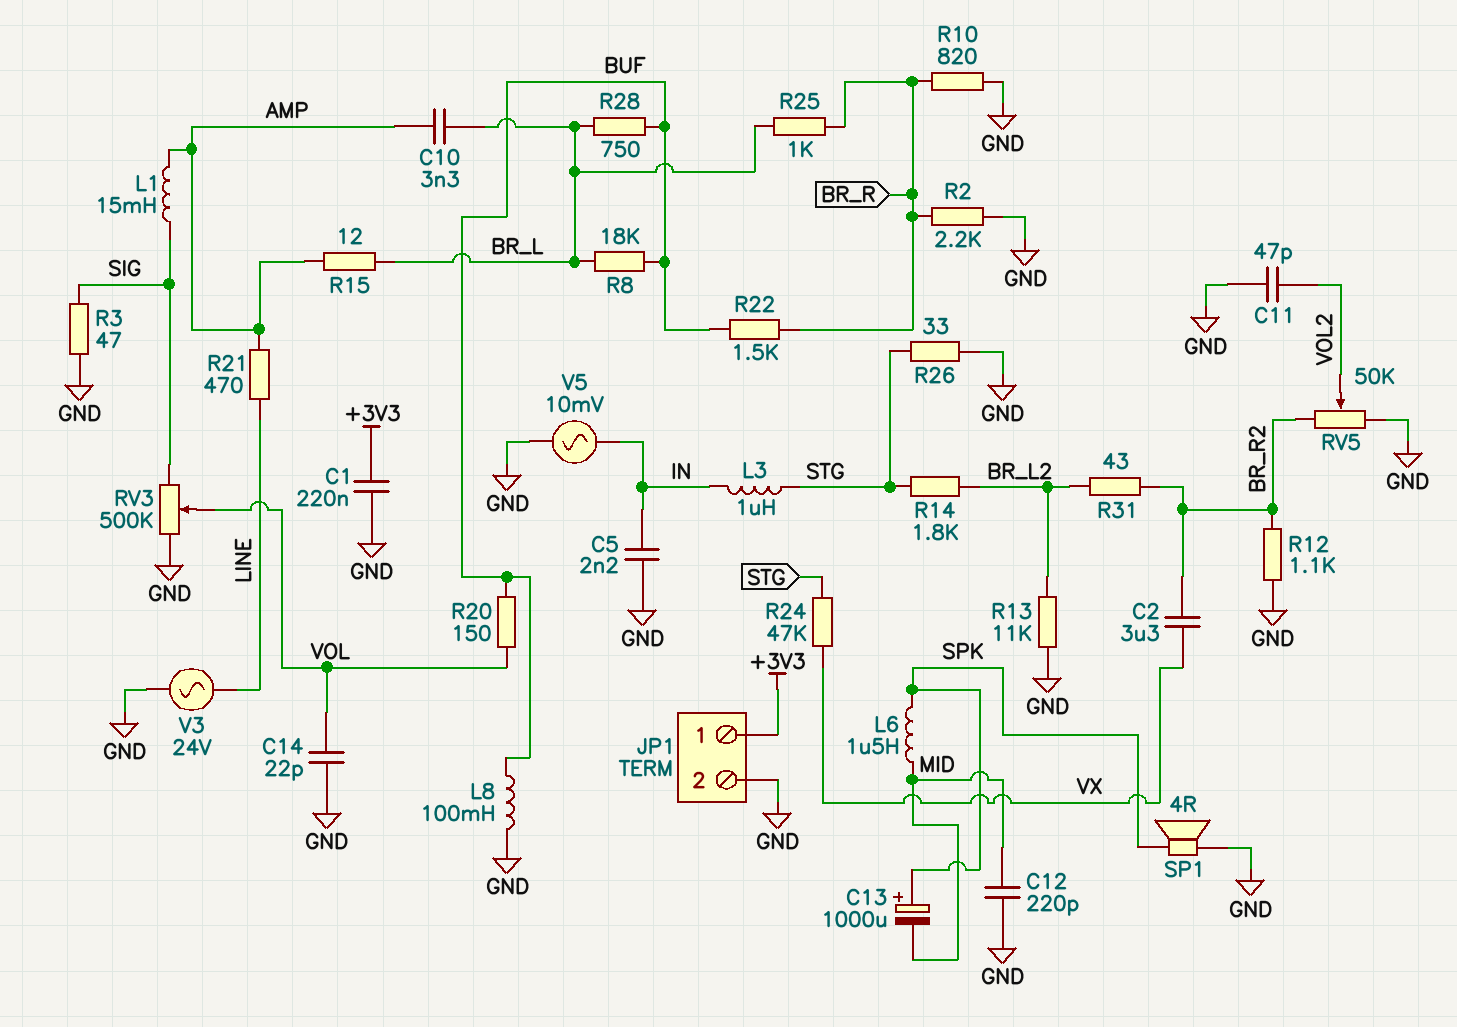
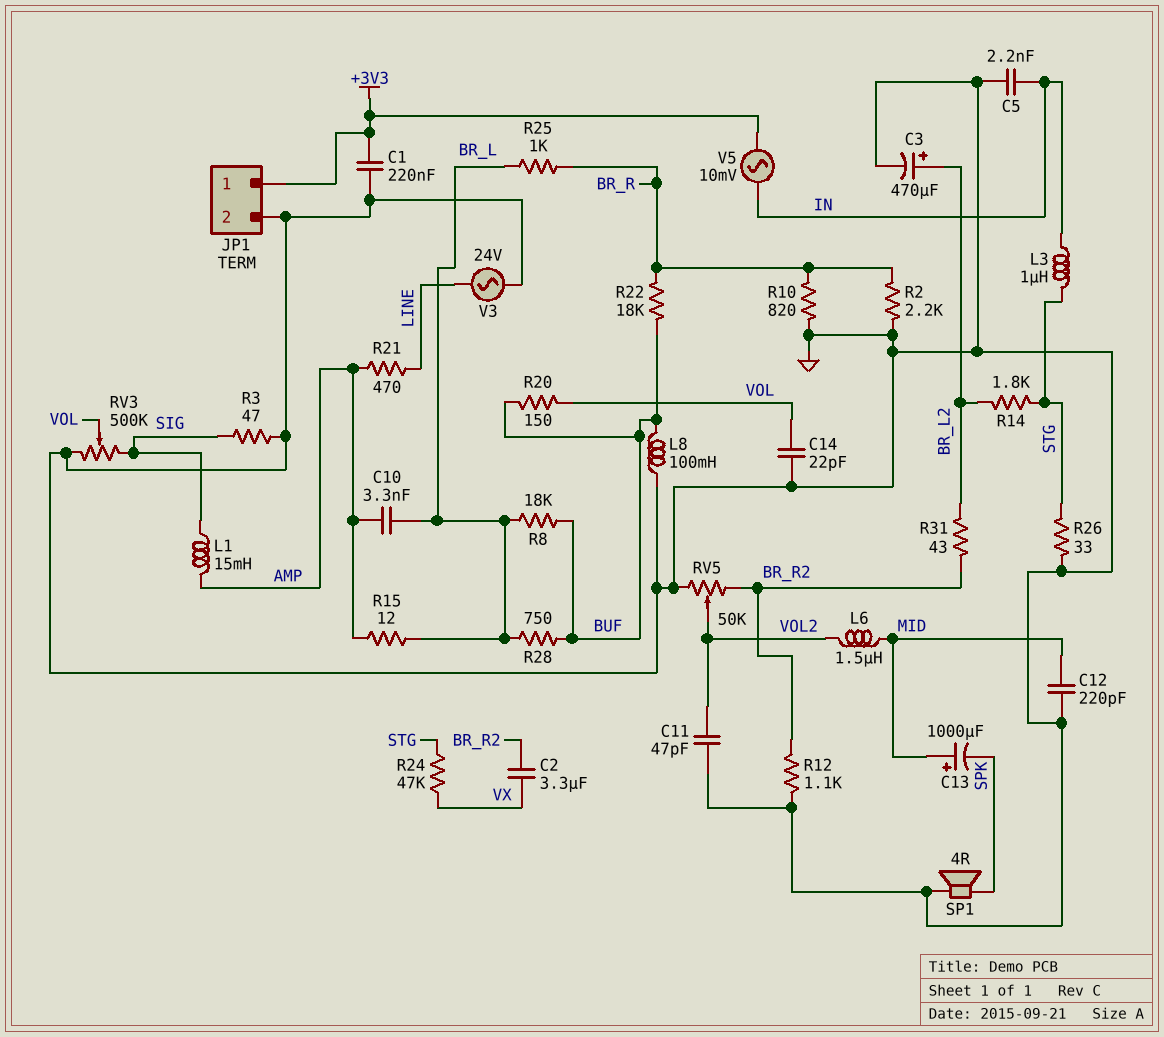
C3: none -> 470uF (plus BR_L2, minus GND)
C13: 1000uF (plus SPK, minus MID) -> 1000uF (plus MID, minus SPK)
L6: 1.5uH (MID, SPK) -> 1.5uH (MID, VOL2)
R13: 11k (BR_L2, GND) -> none
R22: 1.5k (BR_R, BUF) -> 18k (BR_R, BUF)
V5: AC 10mV (GND, IN) -> AC 10mV (+3V3, IN)

